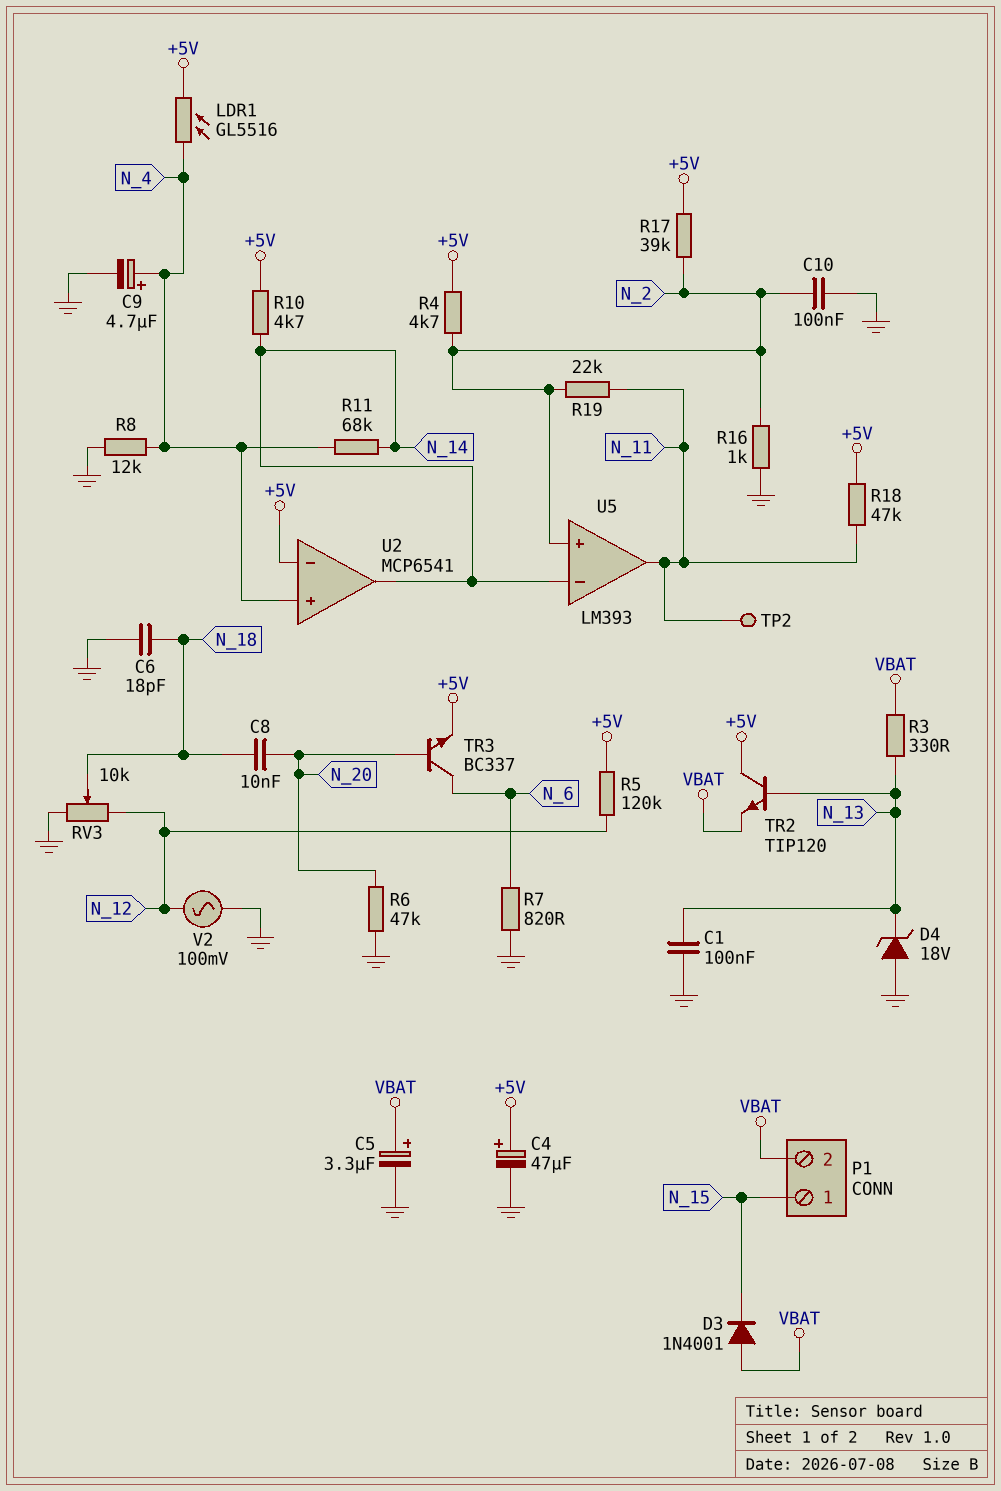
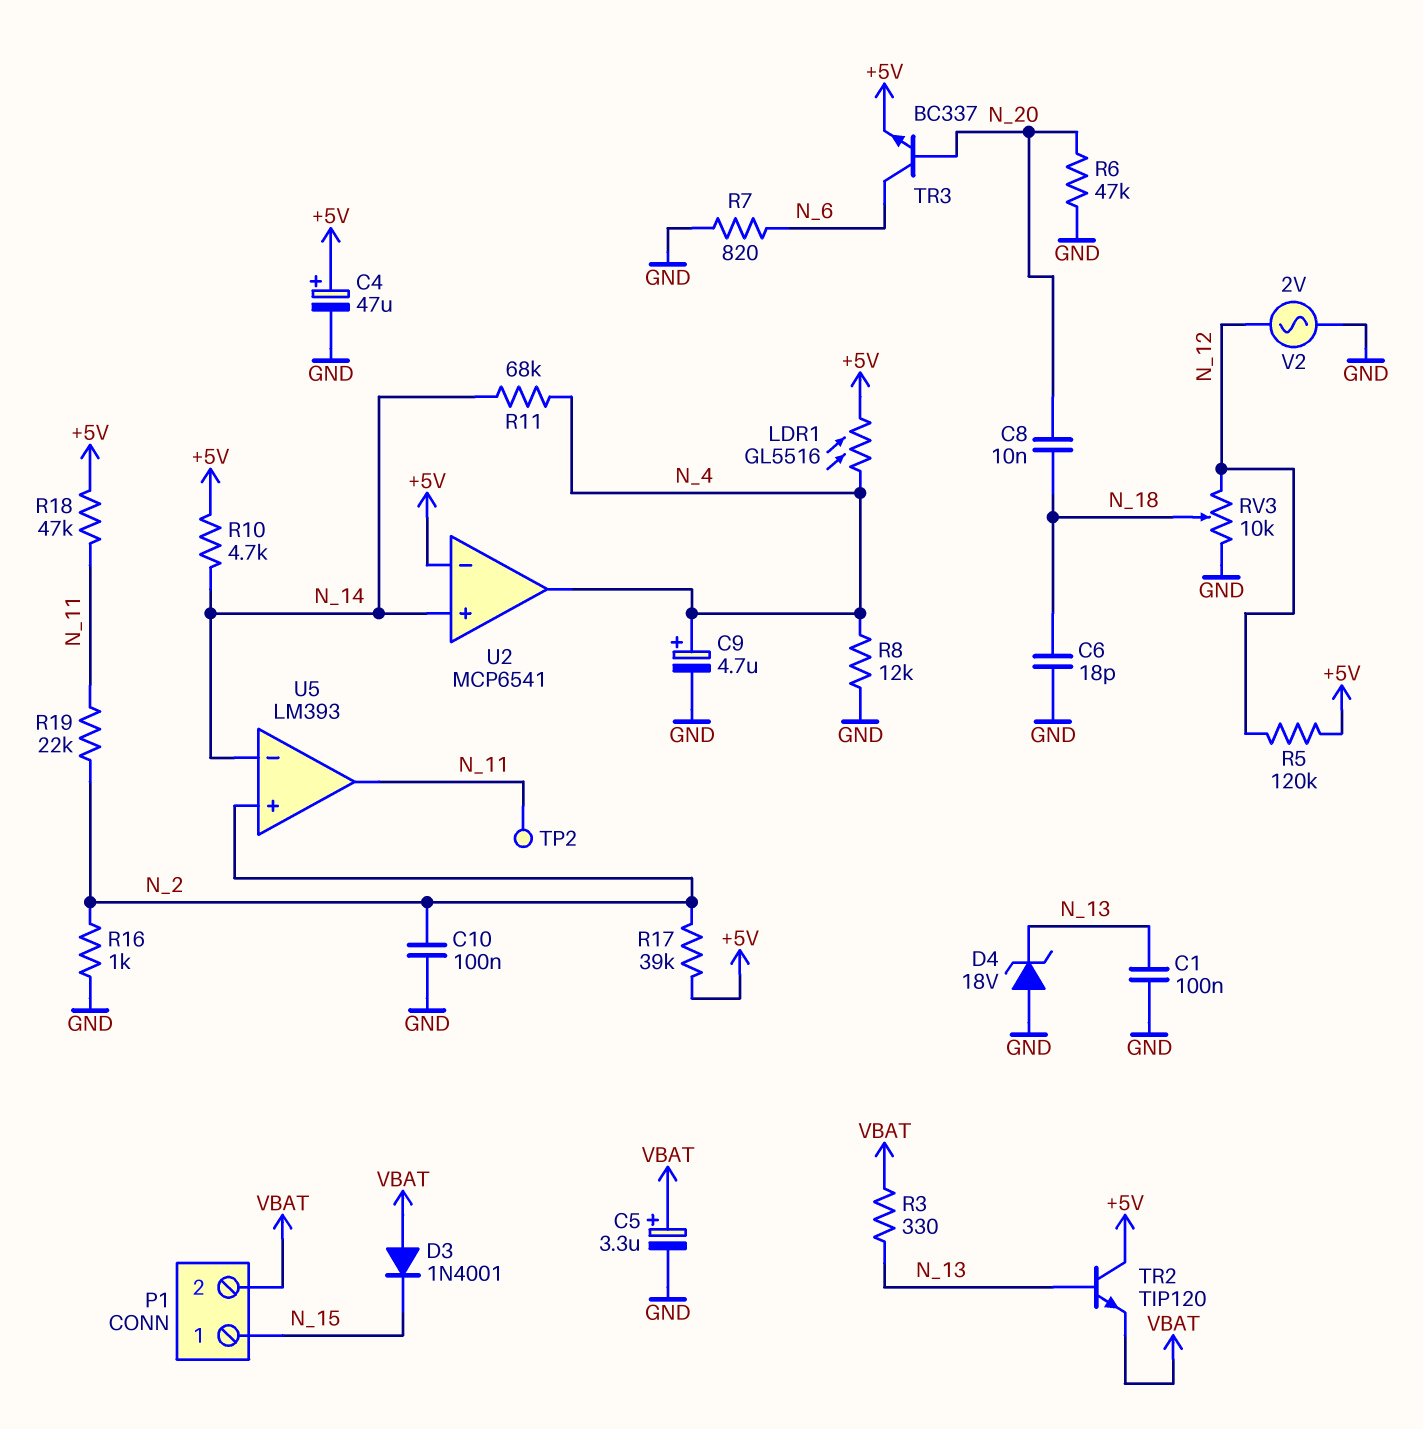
R4: 4.7k (+5V, N_2) -> none
U2 pin in+: N_4 -> N_14
U2 pin out: N_14 -> N_4
V2: AC 100mV (GND, N_12) -> AC 2V (GND, N_12)

